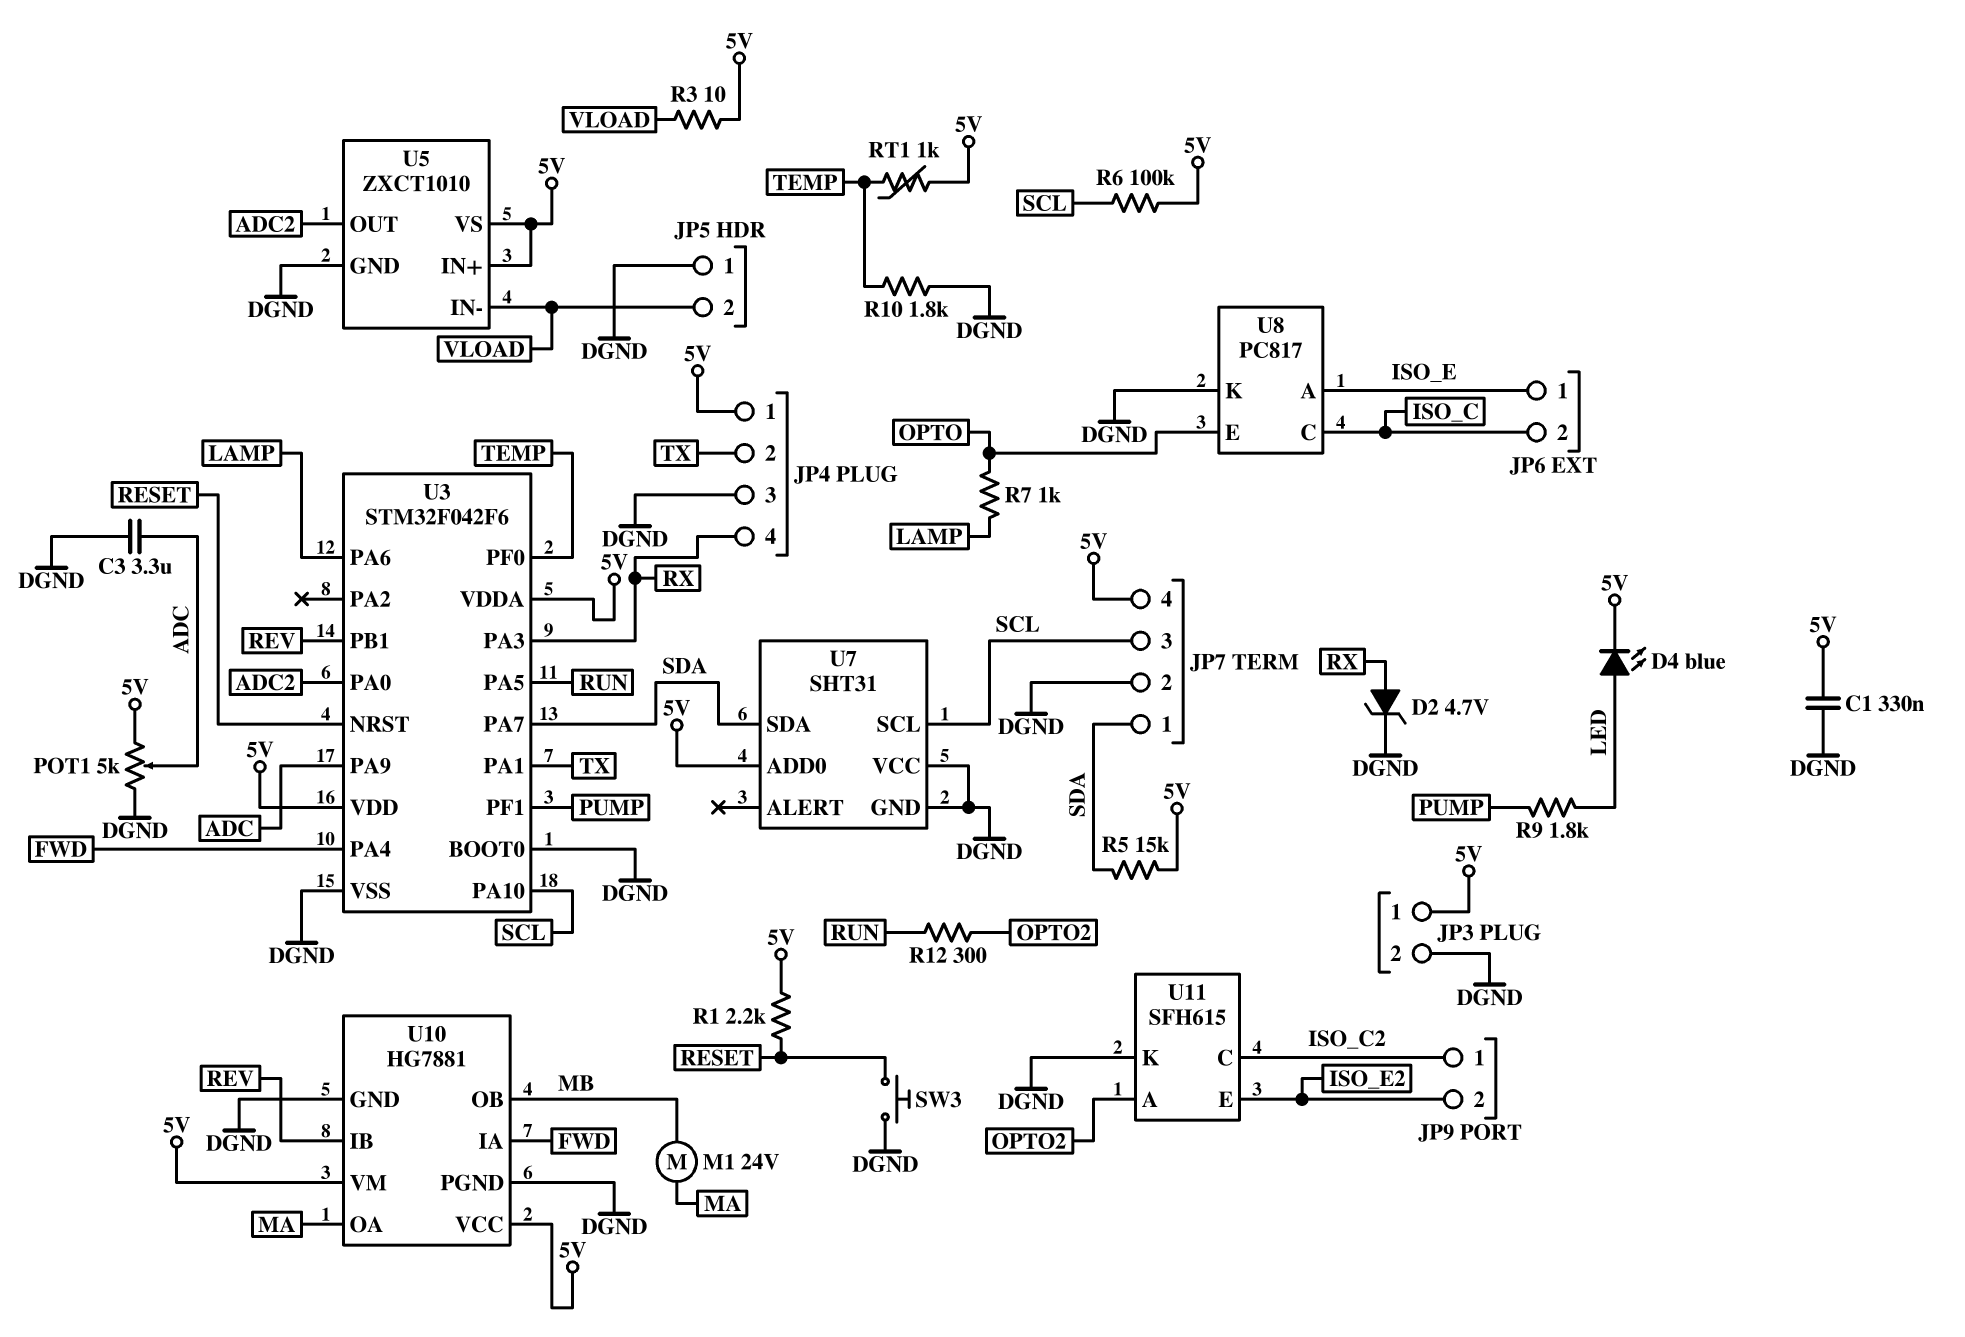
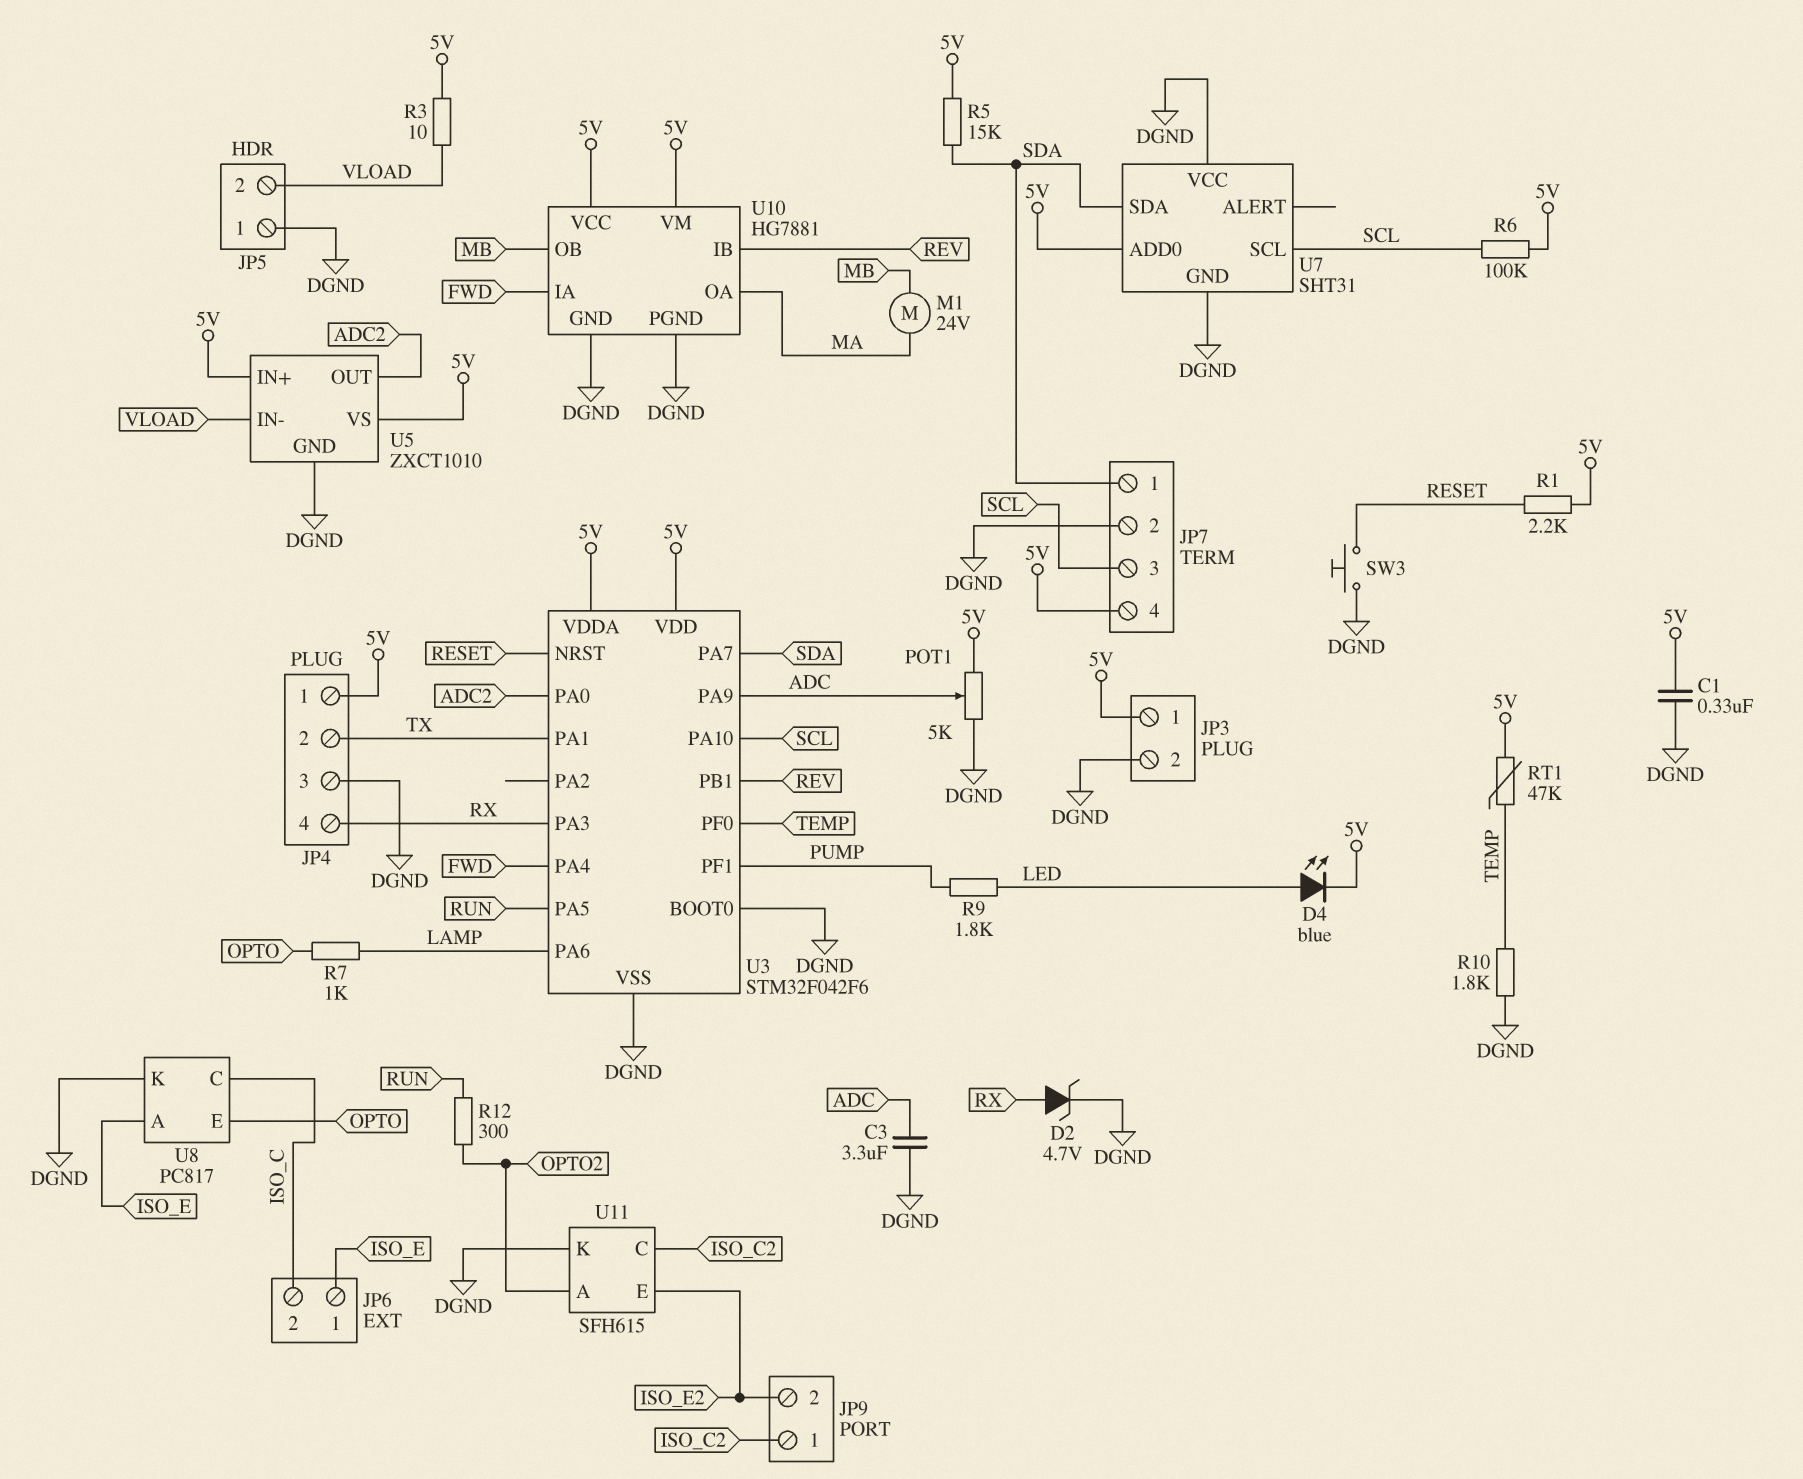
RT1: 1k (5V, TEMP) -> 47k (5V, TEMP)

